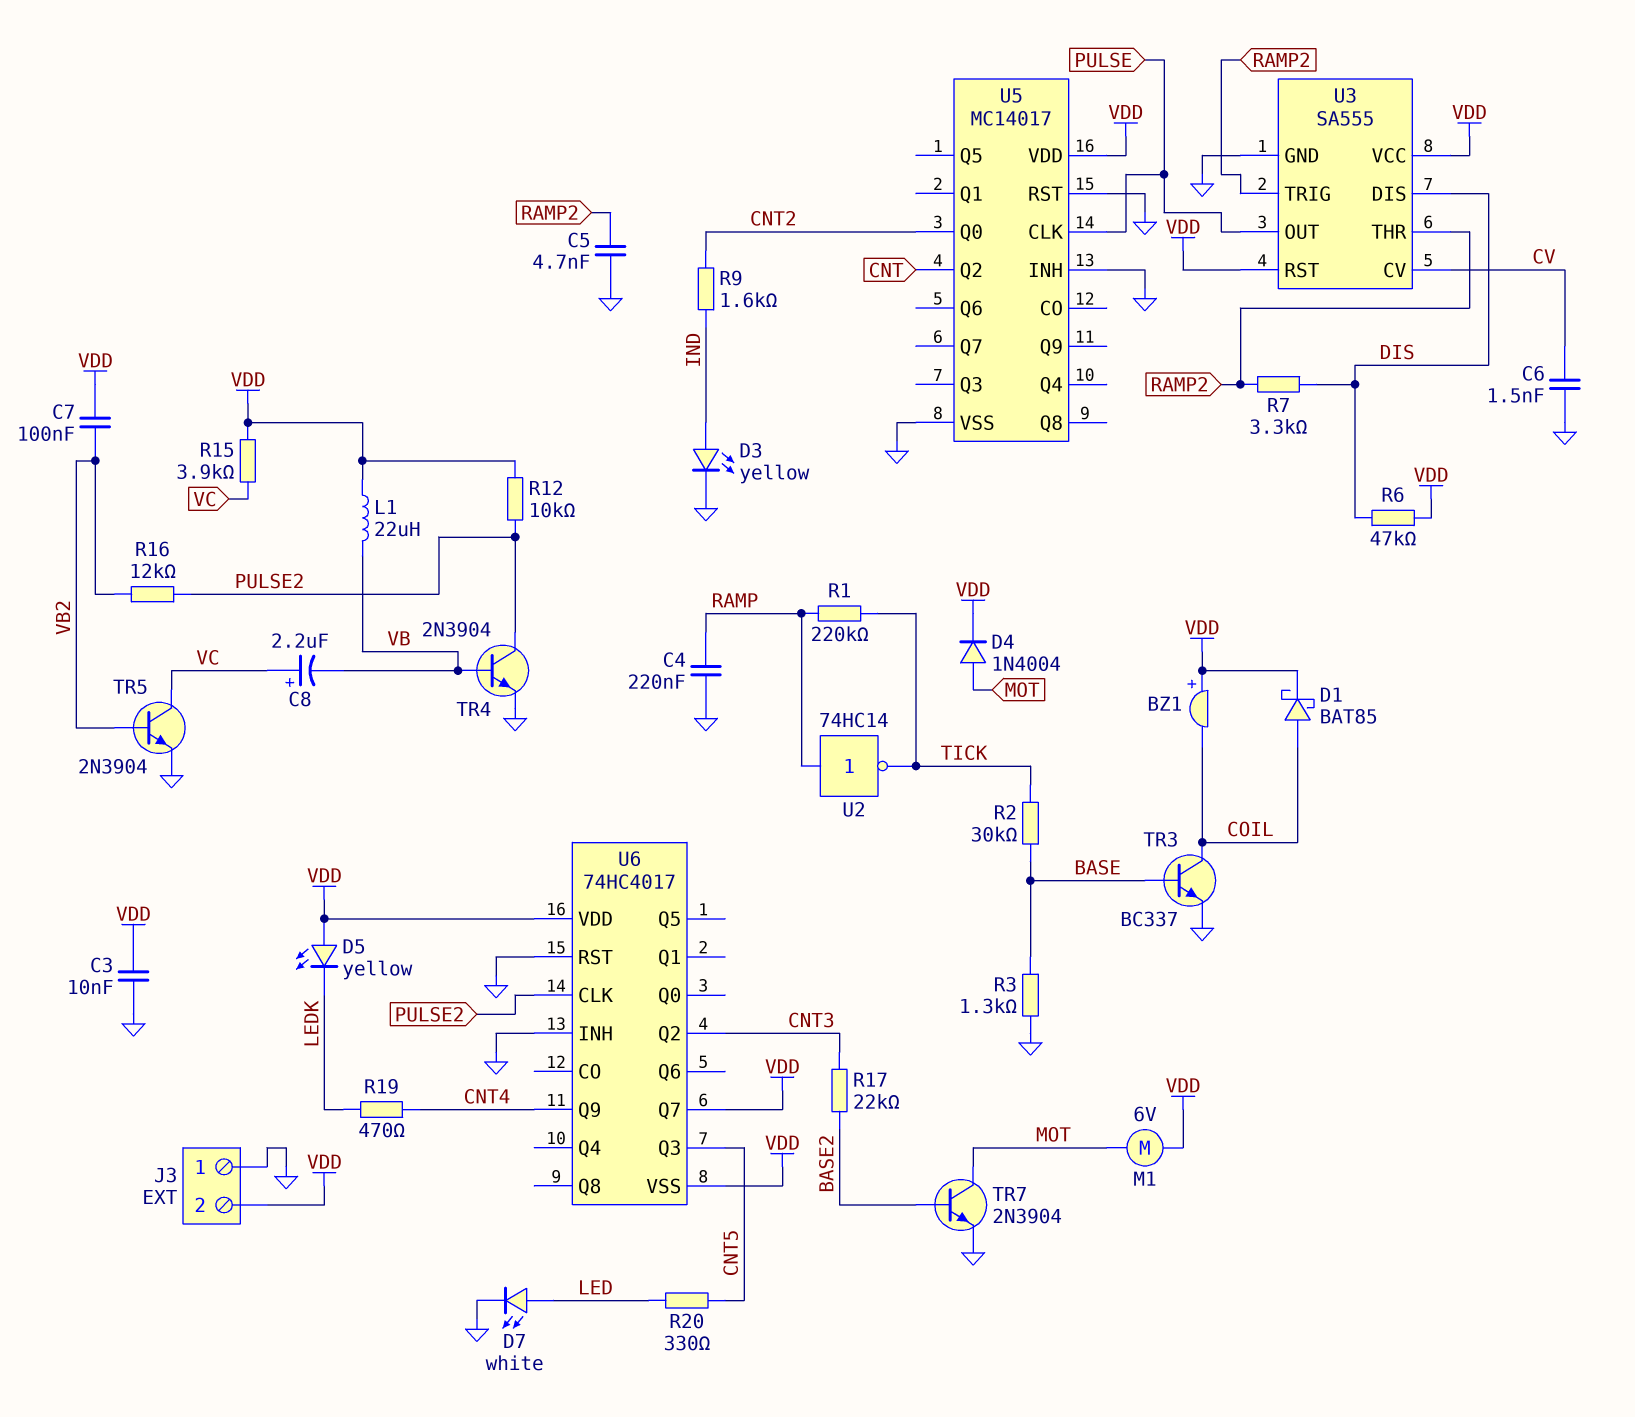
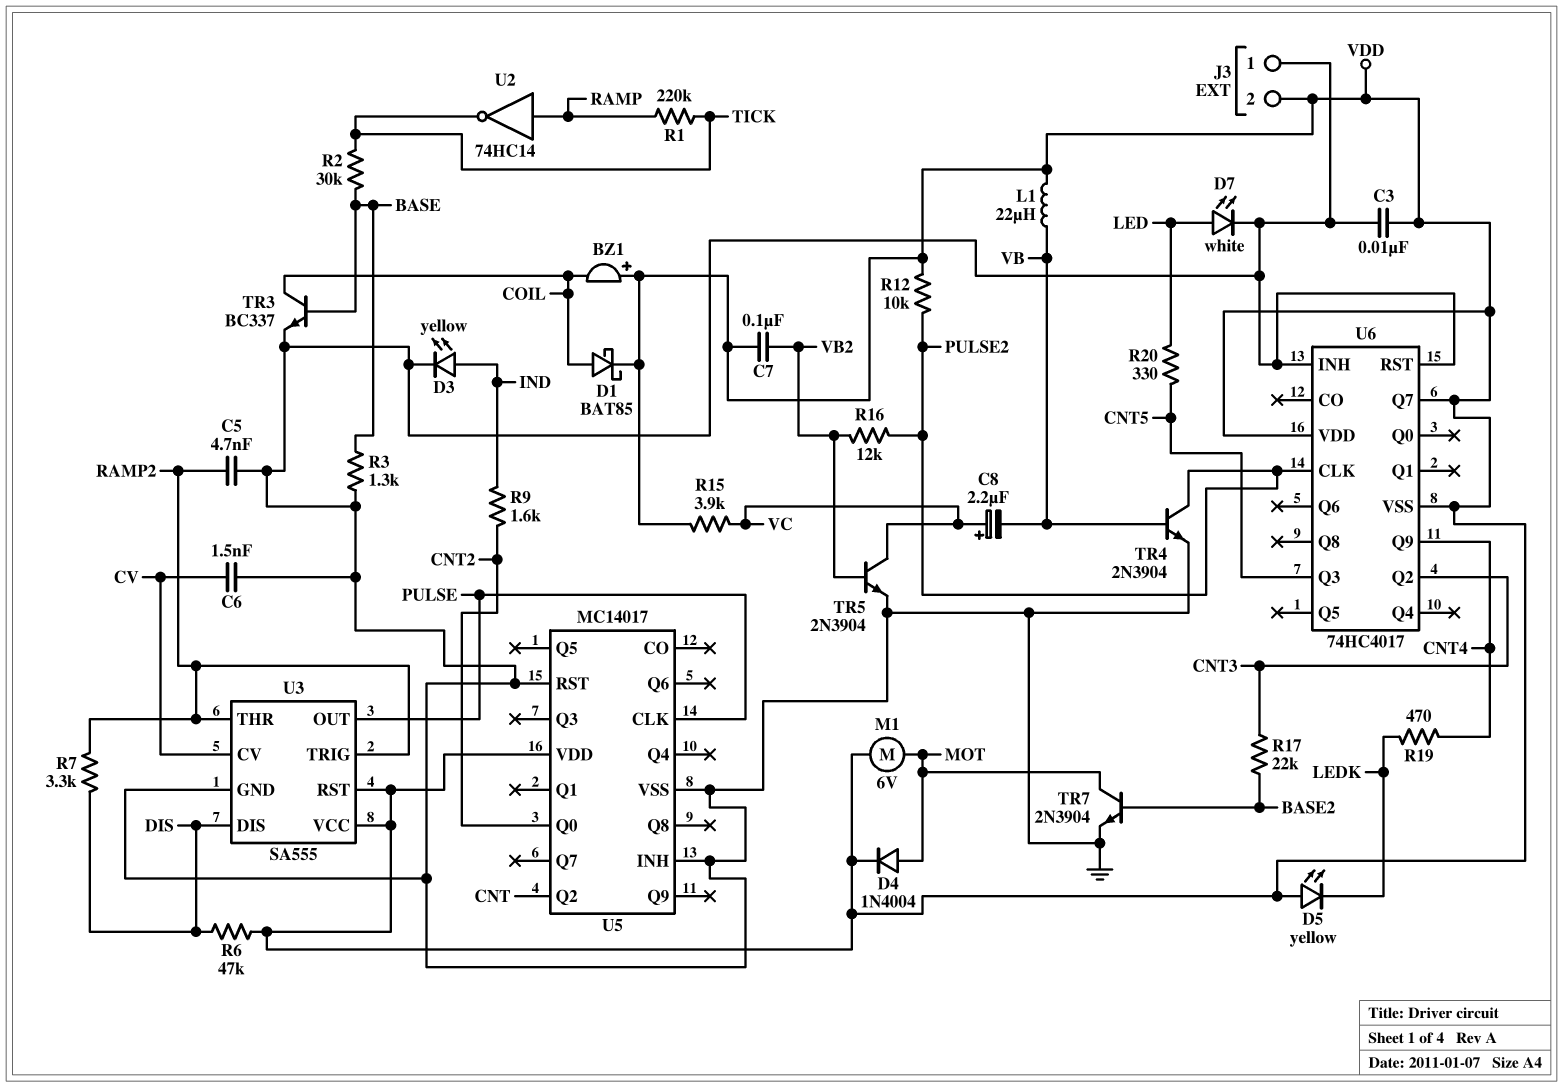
C4: 220nF (GND, RAMP) -> none

